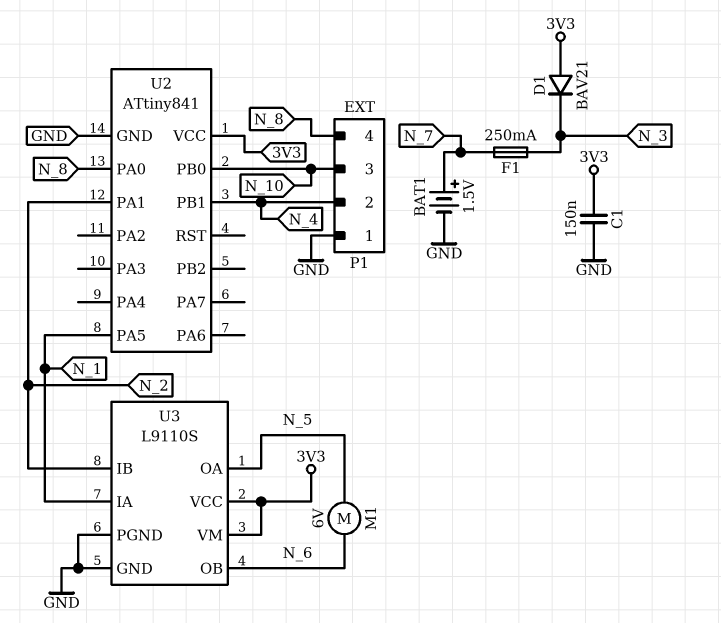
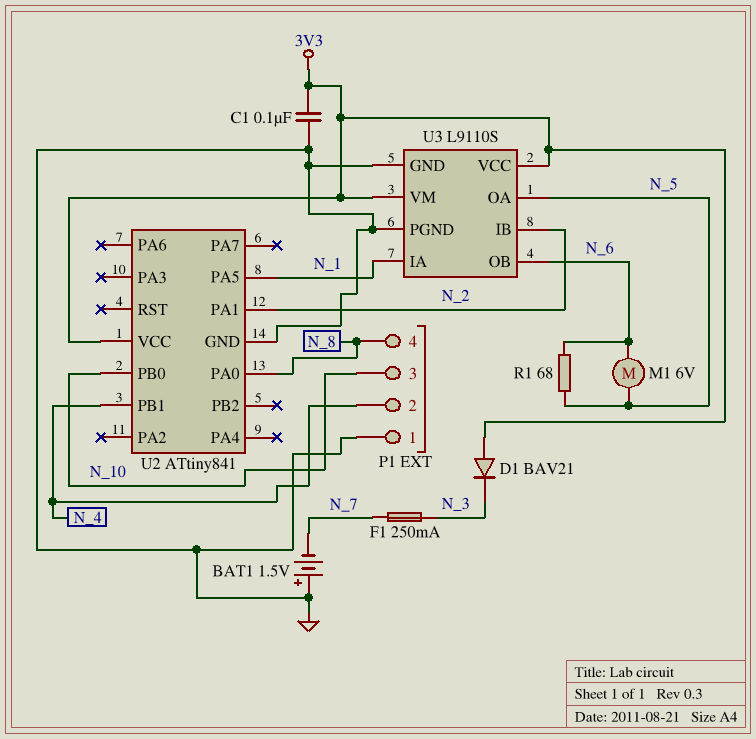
BAT1: 1.5V (plus N_7, minus GND) -> 1.5V (plus GND, minus N_7)
C1: 150nF (3V3, GND) -> 100nF (3V3, GND)
R1: none -> 68 (N_5, N_6)

